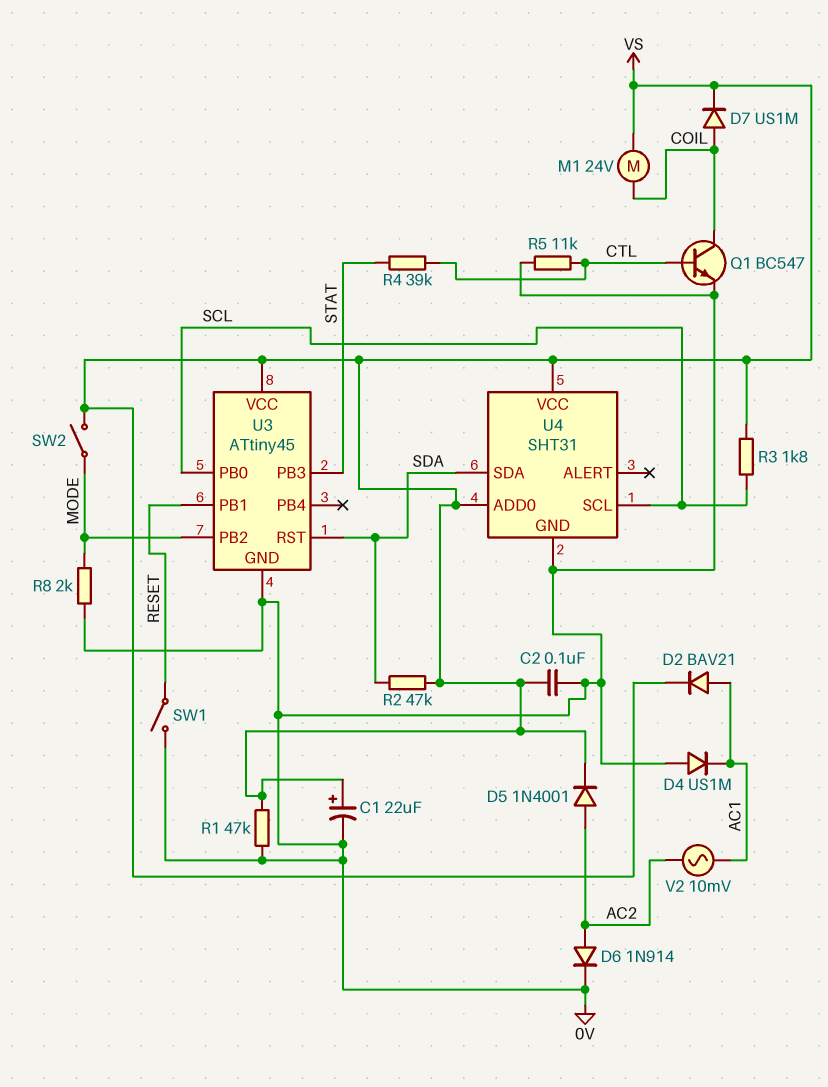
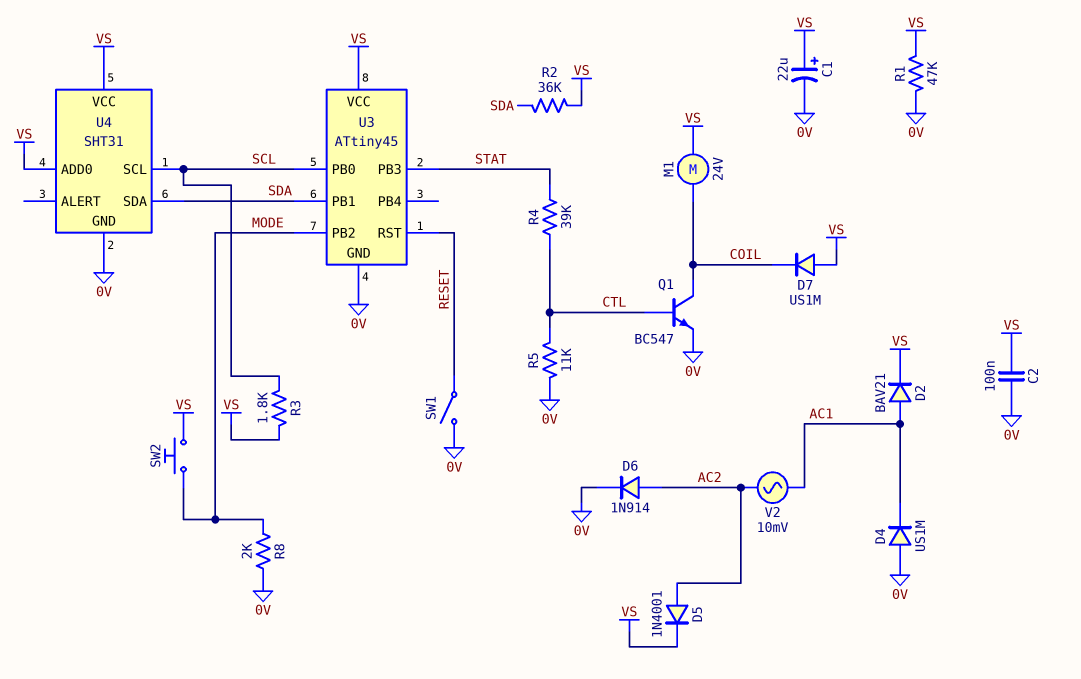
D7: diode US1M (A COIL, K VS) -> diode US1M (A VS, K COIL)
R2: 47k (SDA, VS) -> 36k (SDA, VS)
SW2: switch (MODE, VS) -> button (MODE, VS)
U3 pin PB1: RESET -> SDA
U3 pin RST: SDA -> RESET

